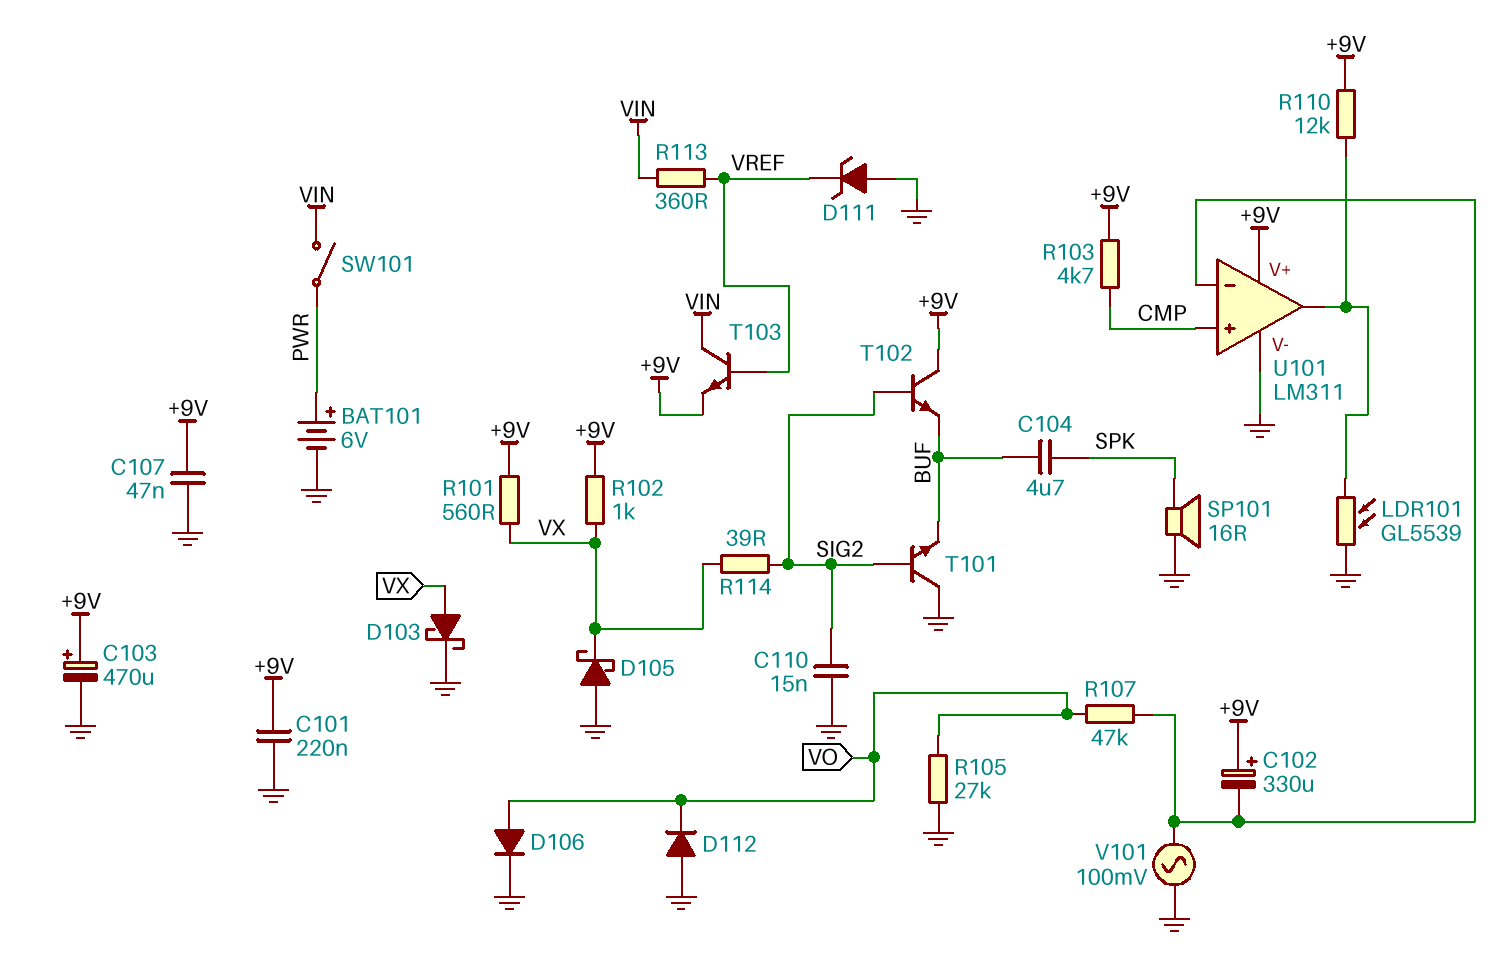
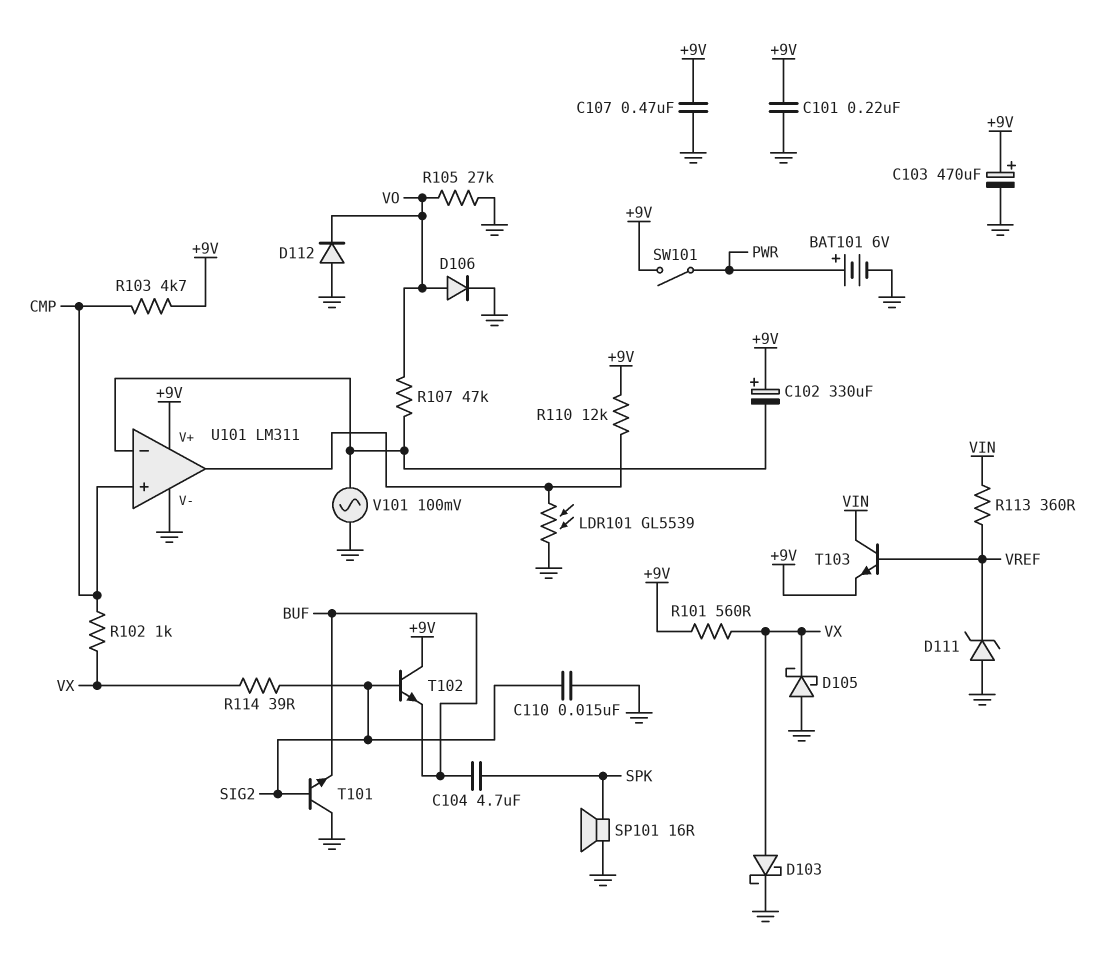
C107: 47nF (+9V, GND) -> 470nF (+9V, GND)
R102: 1k (+9V, VX) -> 1k (CMP, VX)
SW101: switch (PWR, VIN) -> switch (+9V, PWR)

